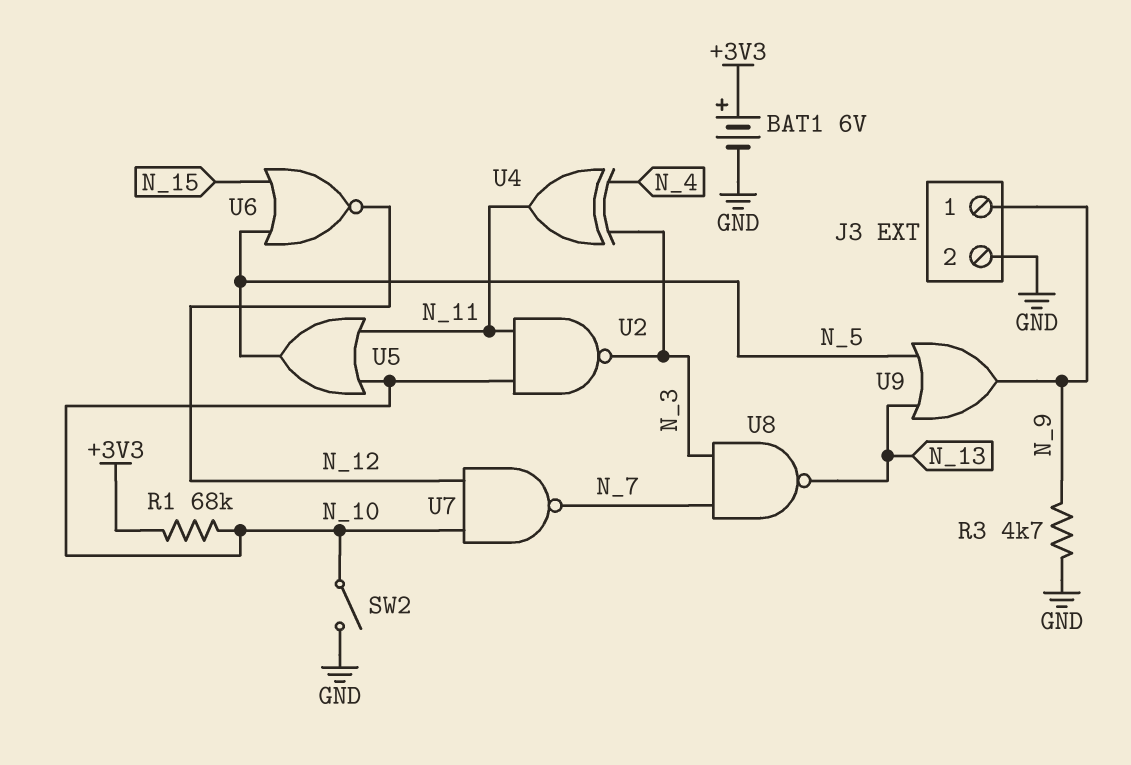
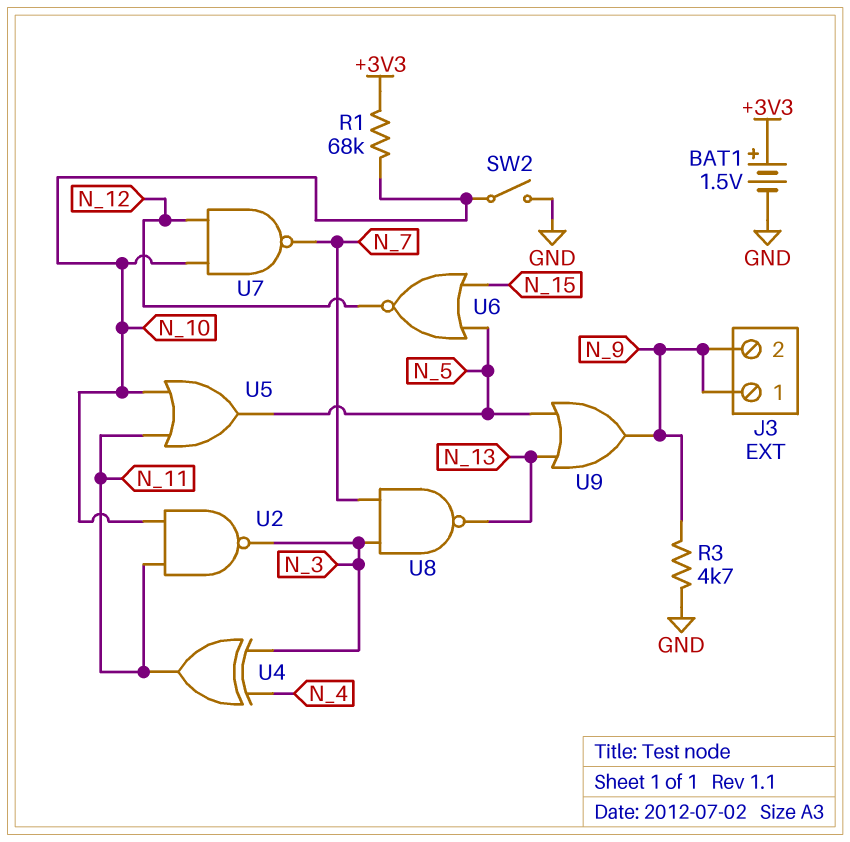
BAT1: 6V (plus +3V3, minus GND) -> 1.5V (plus +3V3, minus GND)
J3 pin 2: GND -> N_9

